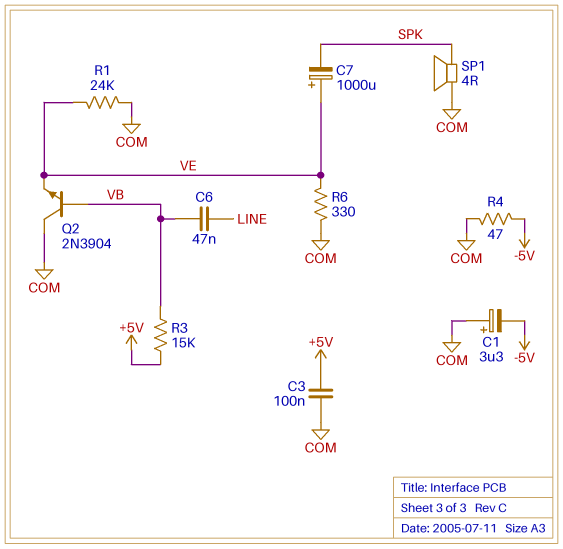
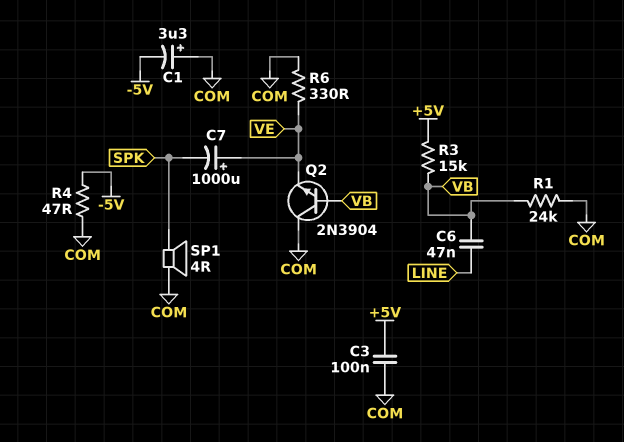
R1: 24k (COM, VE) -> 24k (COM, VB)

